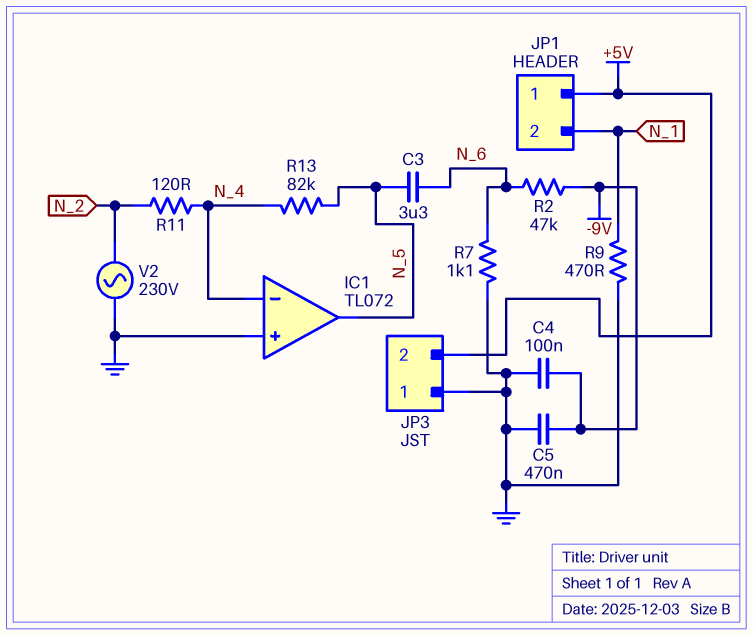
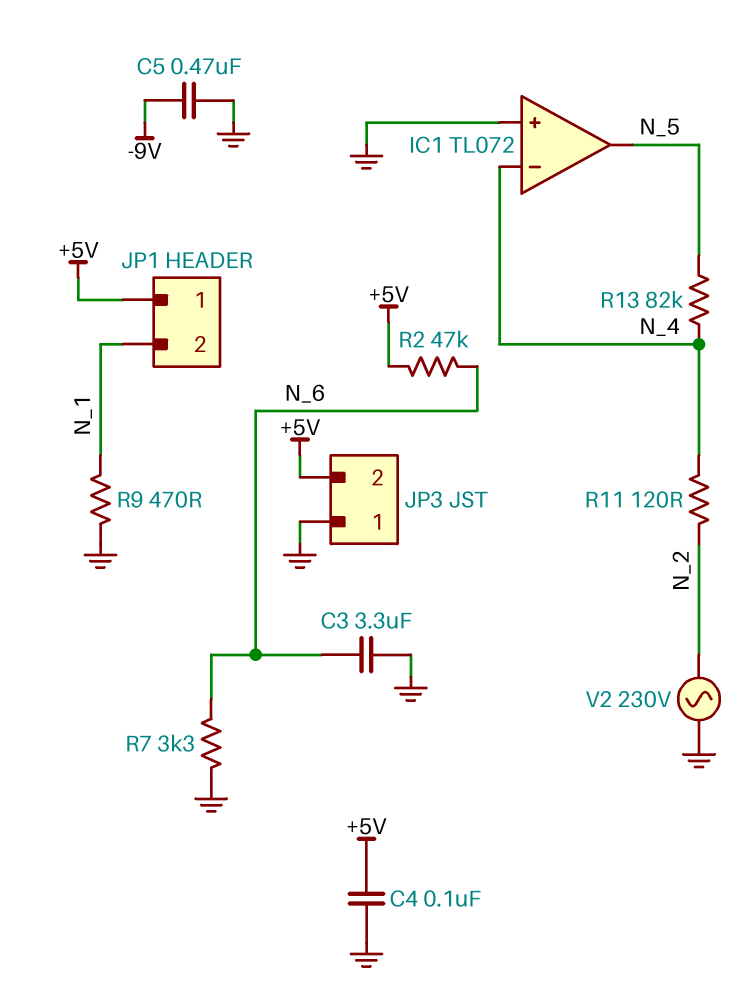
C3: 3.3uF (N_5, N_6) -> 3.3uF (GND, N_6)
C4: 100nF (-9V, GND) -> 100nF (+5V, GND)
R2: 47k (-9V, N_6) -> 47k (+5V, N_6)
R7: 1.1k (GND, N_6) -> 3.3k (GND, N_6)

